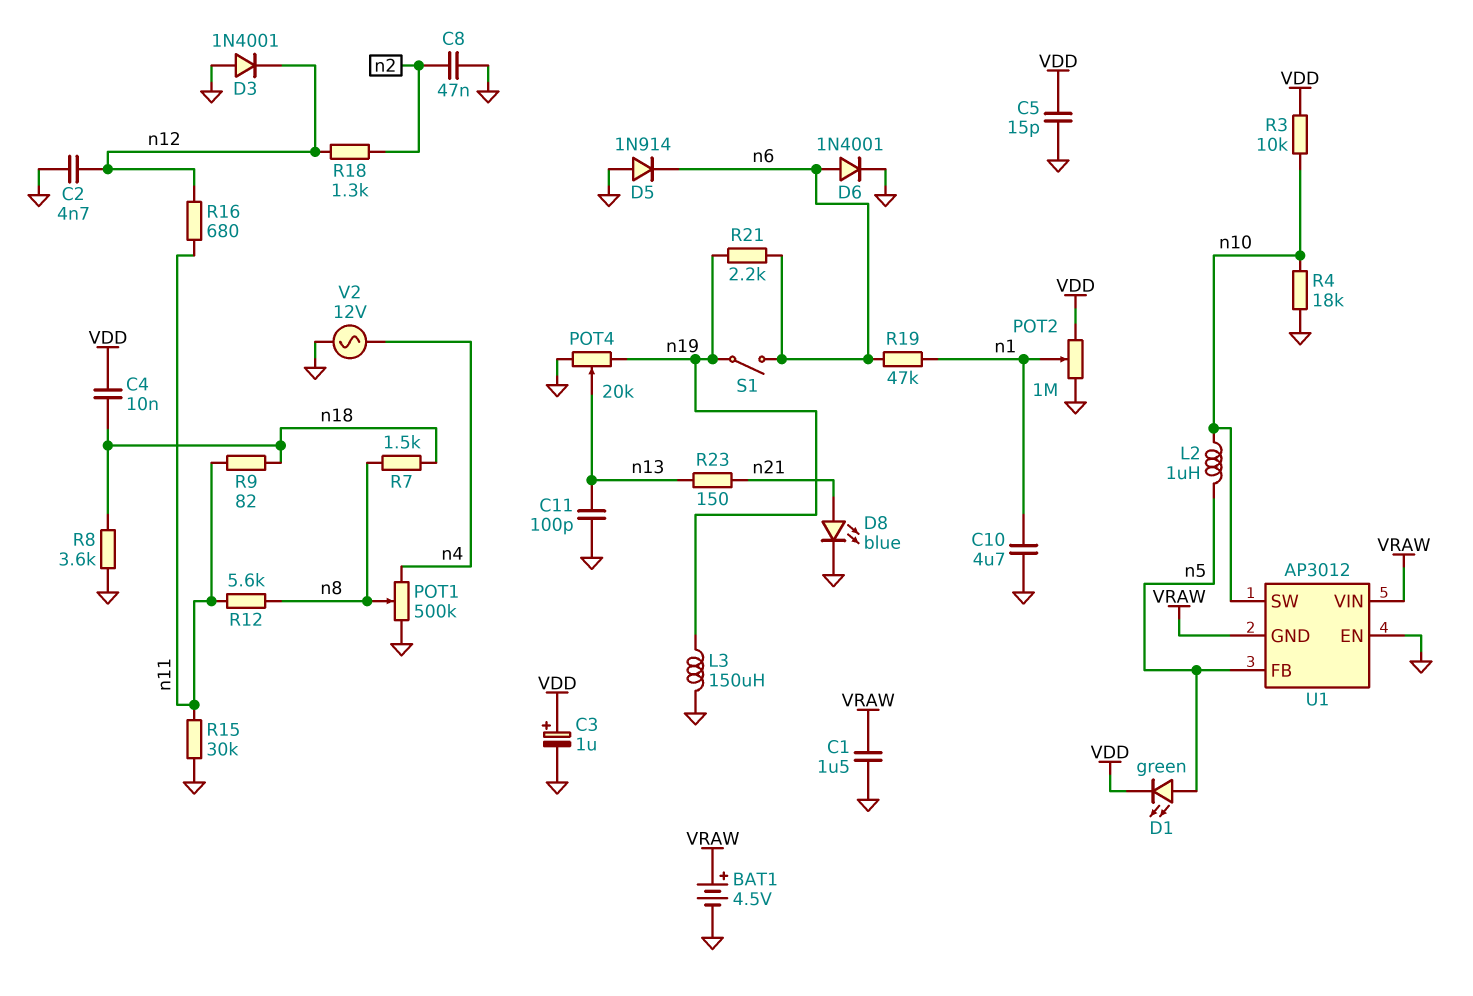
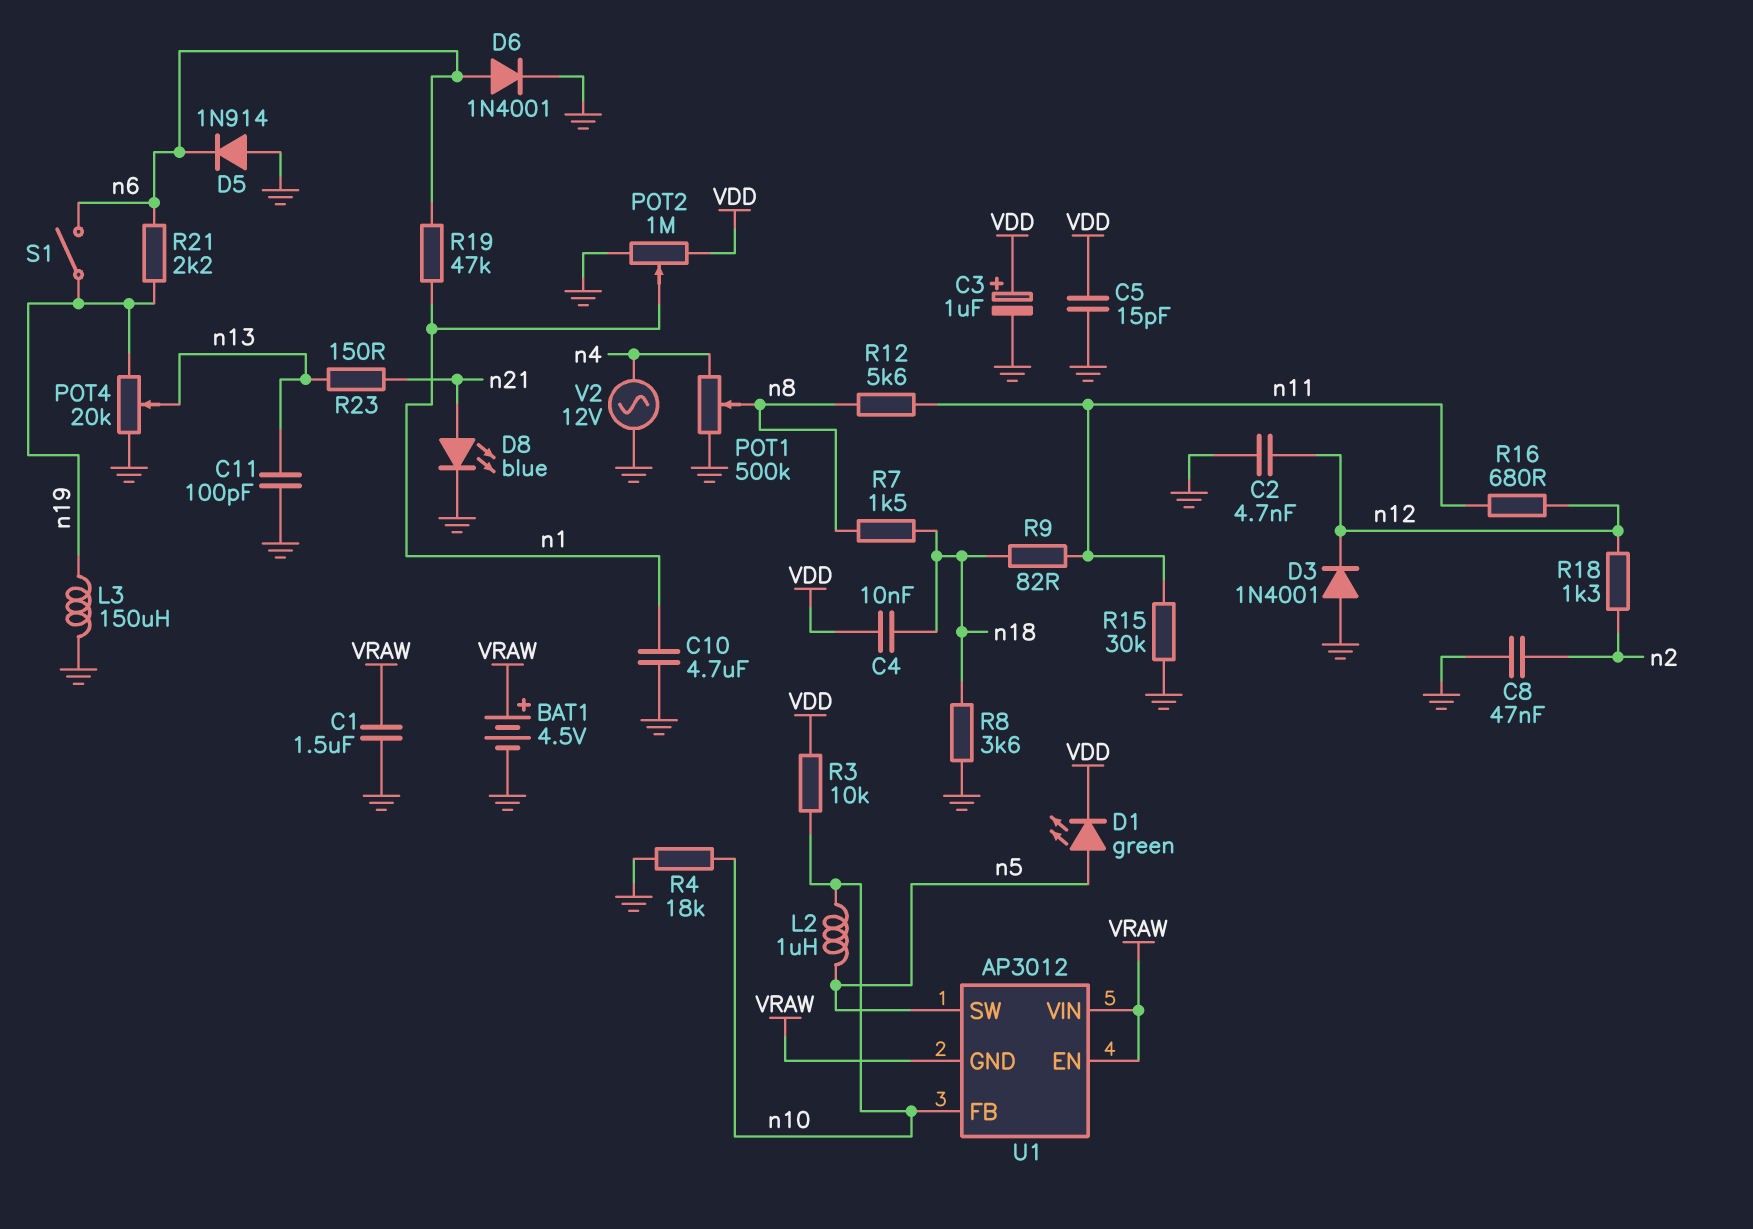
U1 pin EN: GND -> VRAW
U1 pin FB: n5 -> n10
U1 pin SW: n10 -> n5

